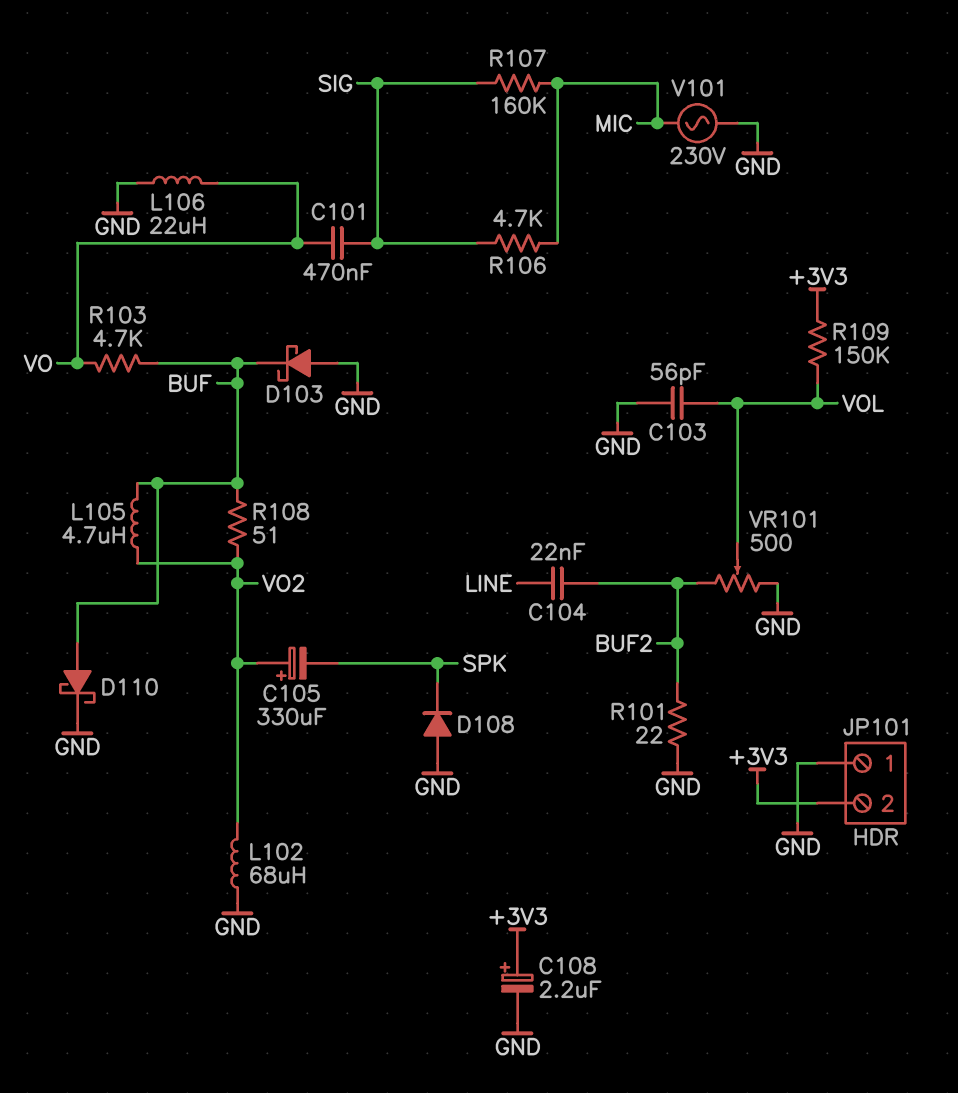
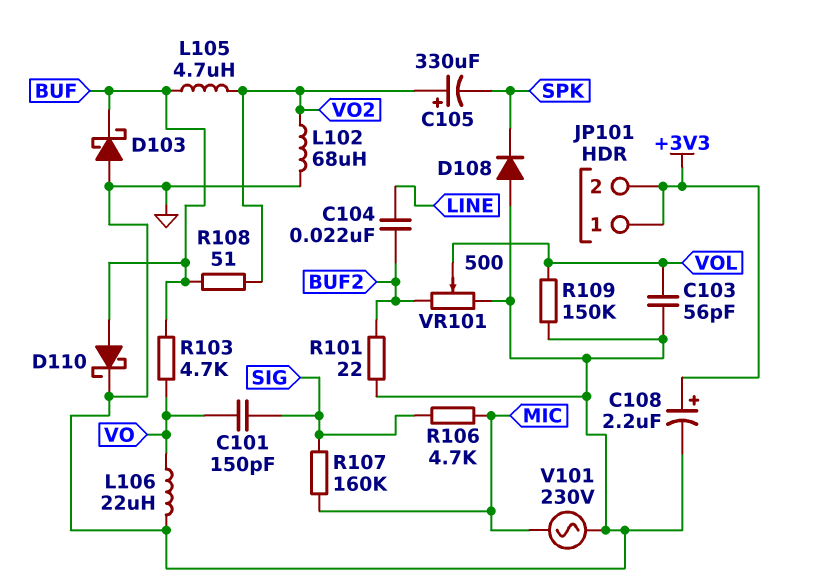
C101: 470nF (SIG, VO) -> 150pF (SIG, VO)
JP101 pin 1: GND -> +3V3
R109: 150k (+3V3, VOL) -> 150k (GND, VOL)

